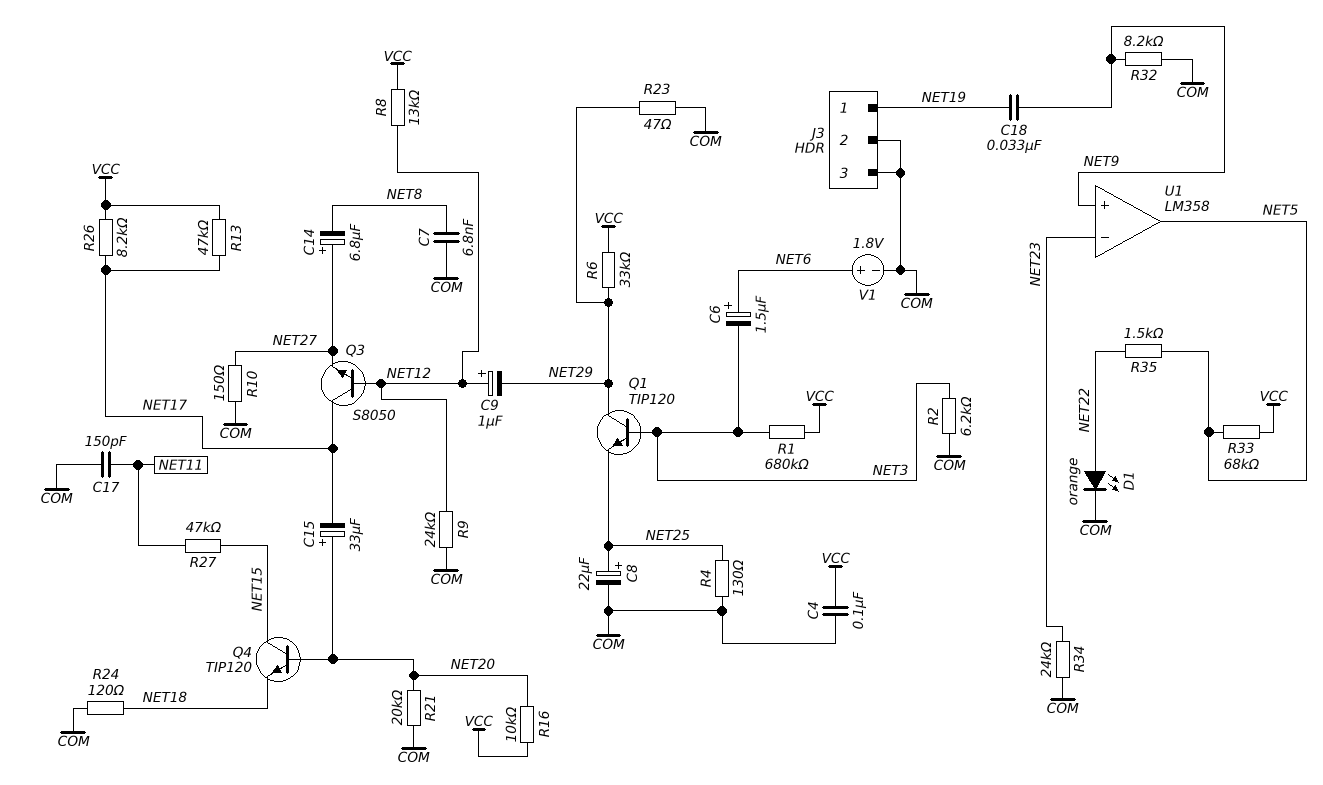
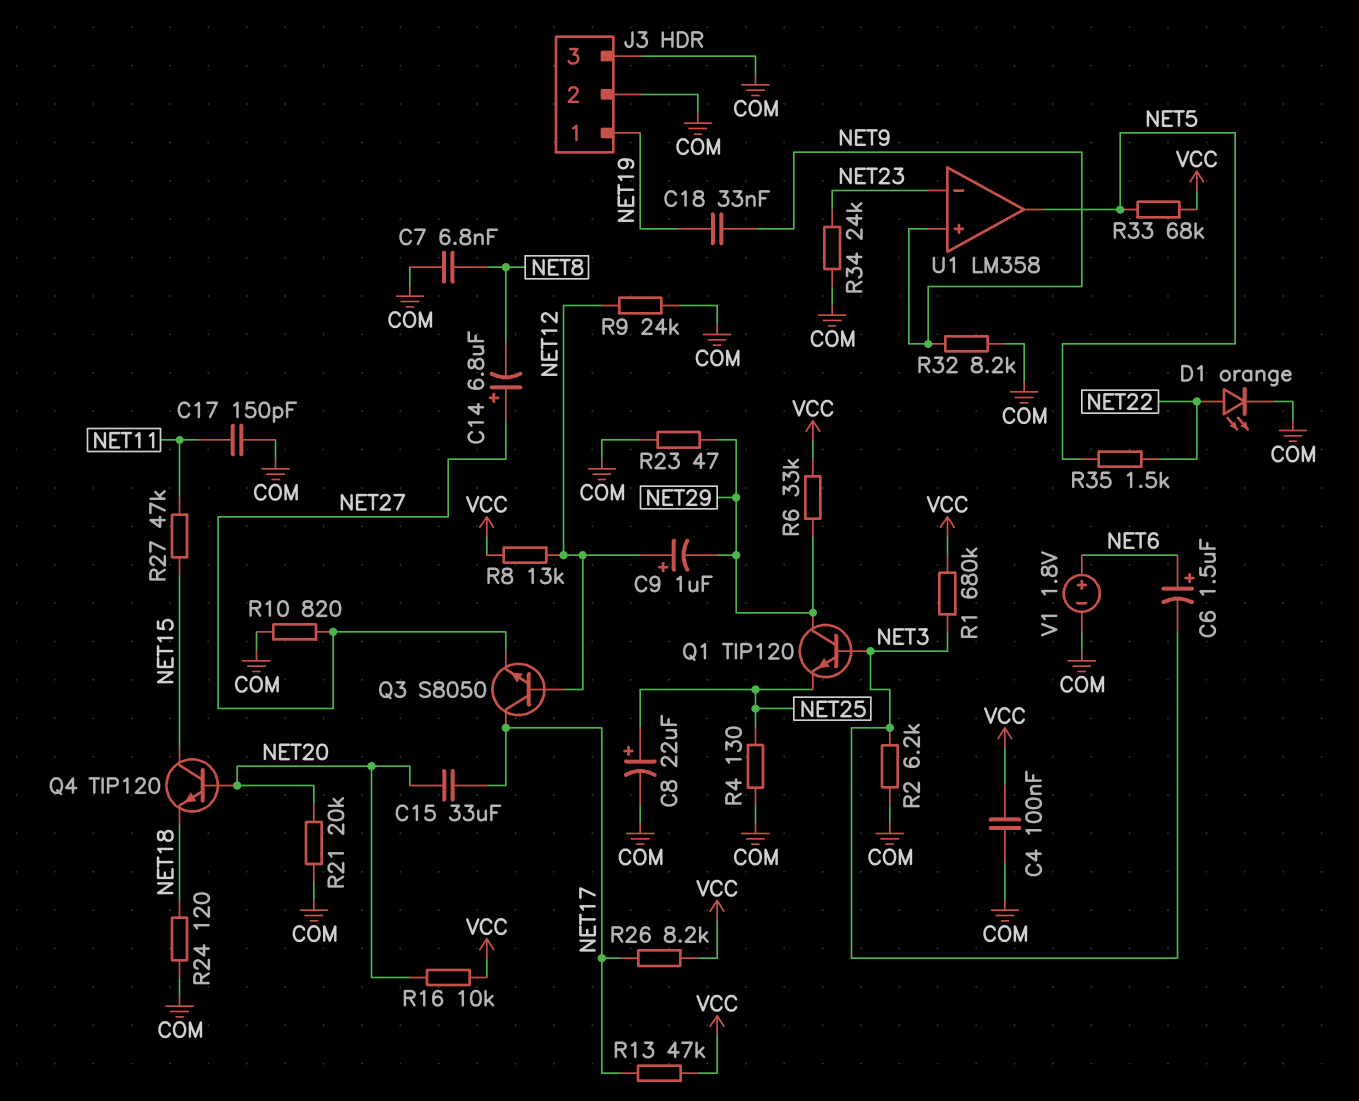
C15: 33uF (plus NET20, minus NET17) -> 33uF (NET17, NET20)
R10: 150 (COM, NET27) -> 820 (COM, NET27)

